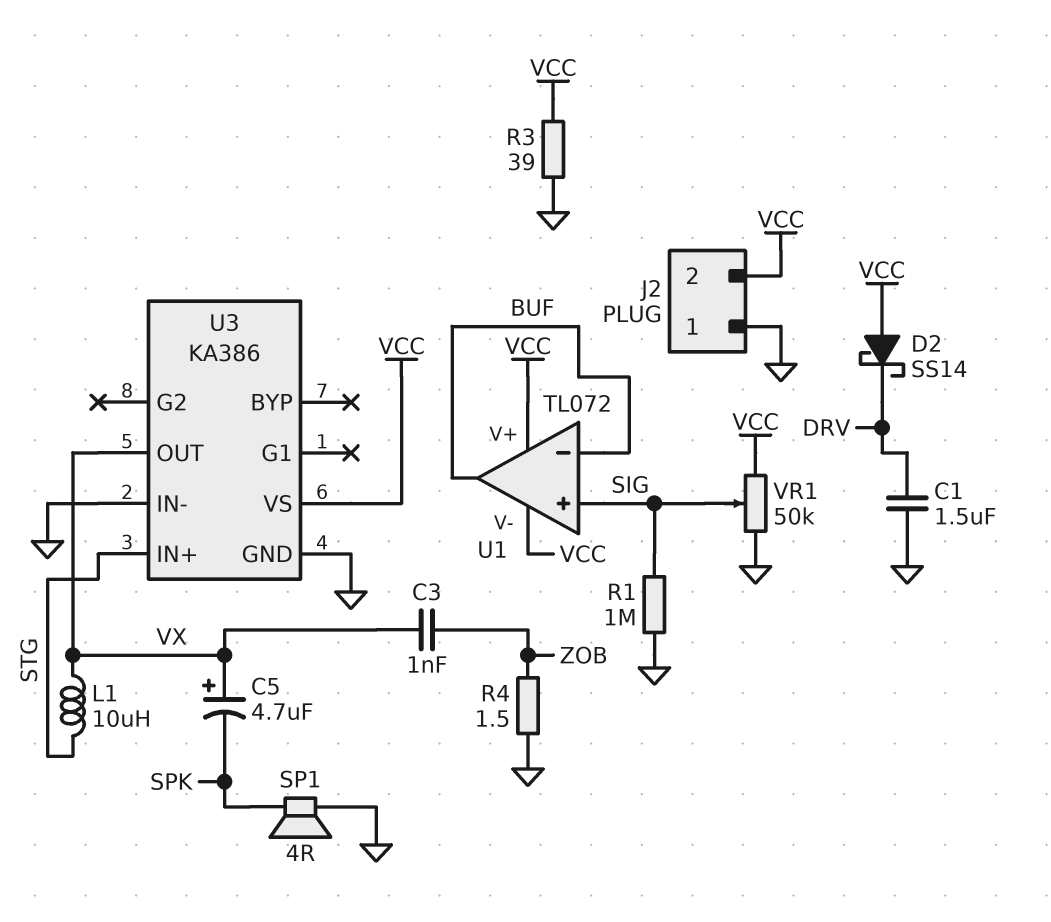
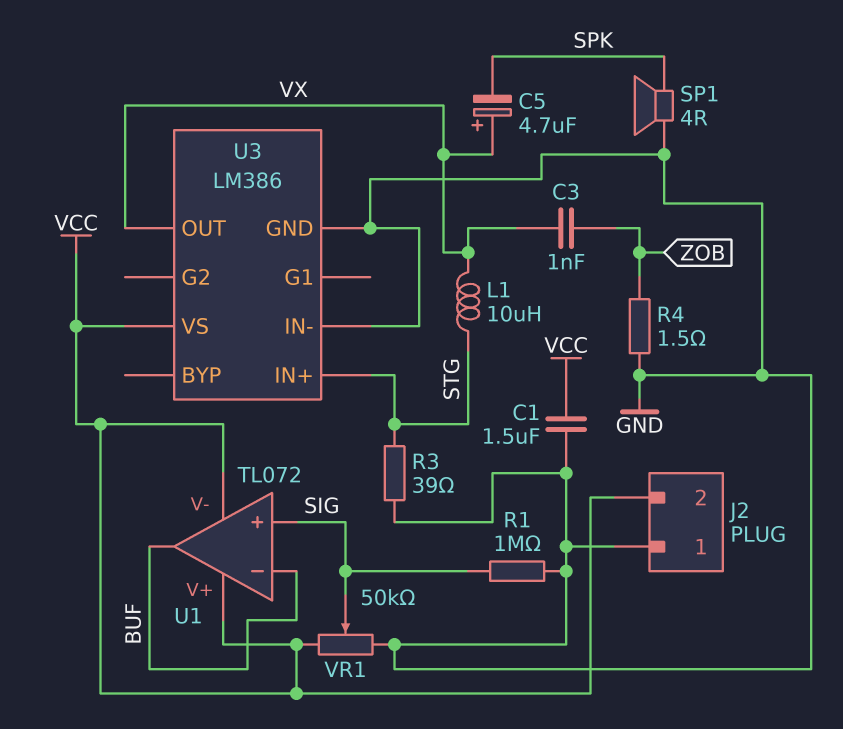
C1: 1.5uF (DRV, GND) -> 1.5uF (GND, VCC)
D2: schottky SS14 (A VCC, K DRV) -> none
R3: 39 (GND, VCC) -> 39 (GND, STG)
U3: KA386 -> LM386

